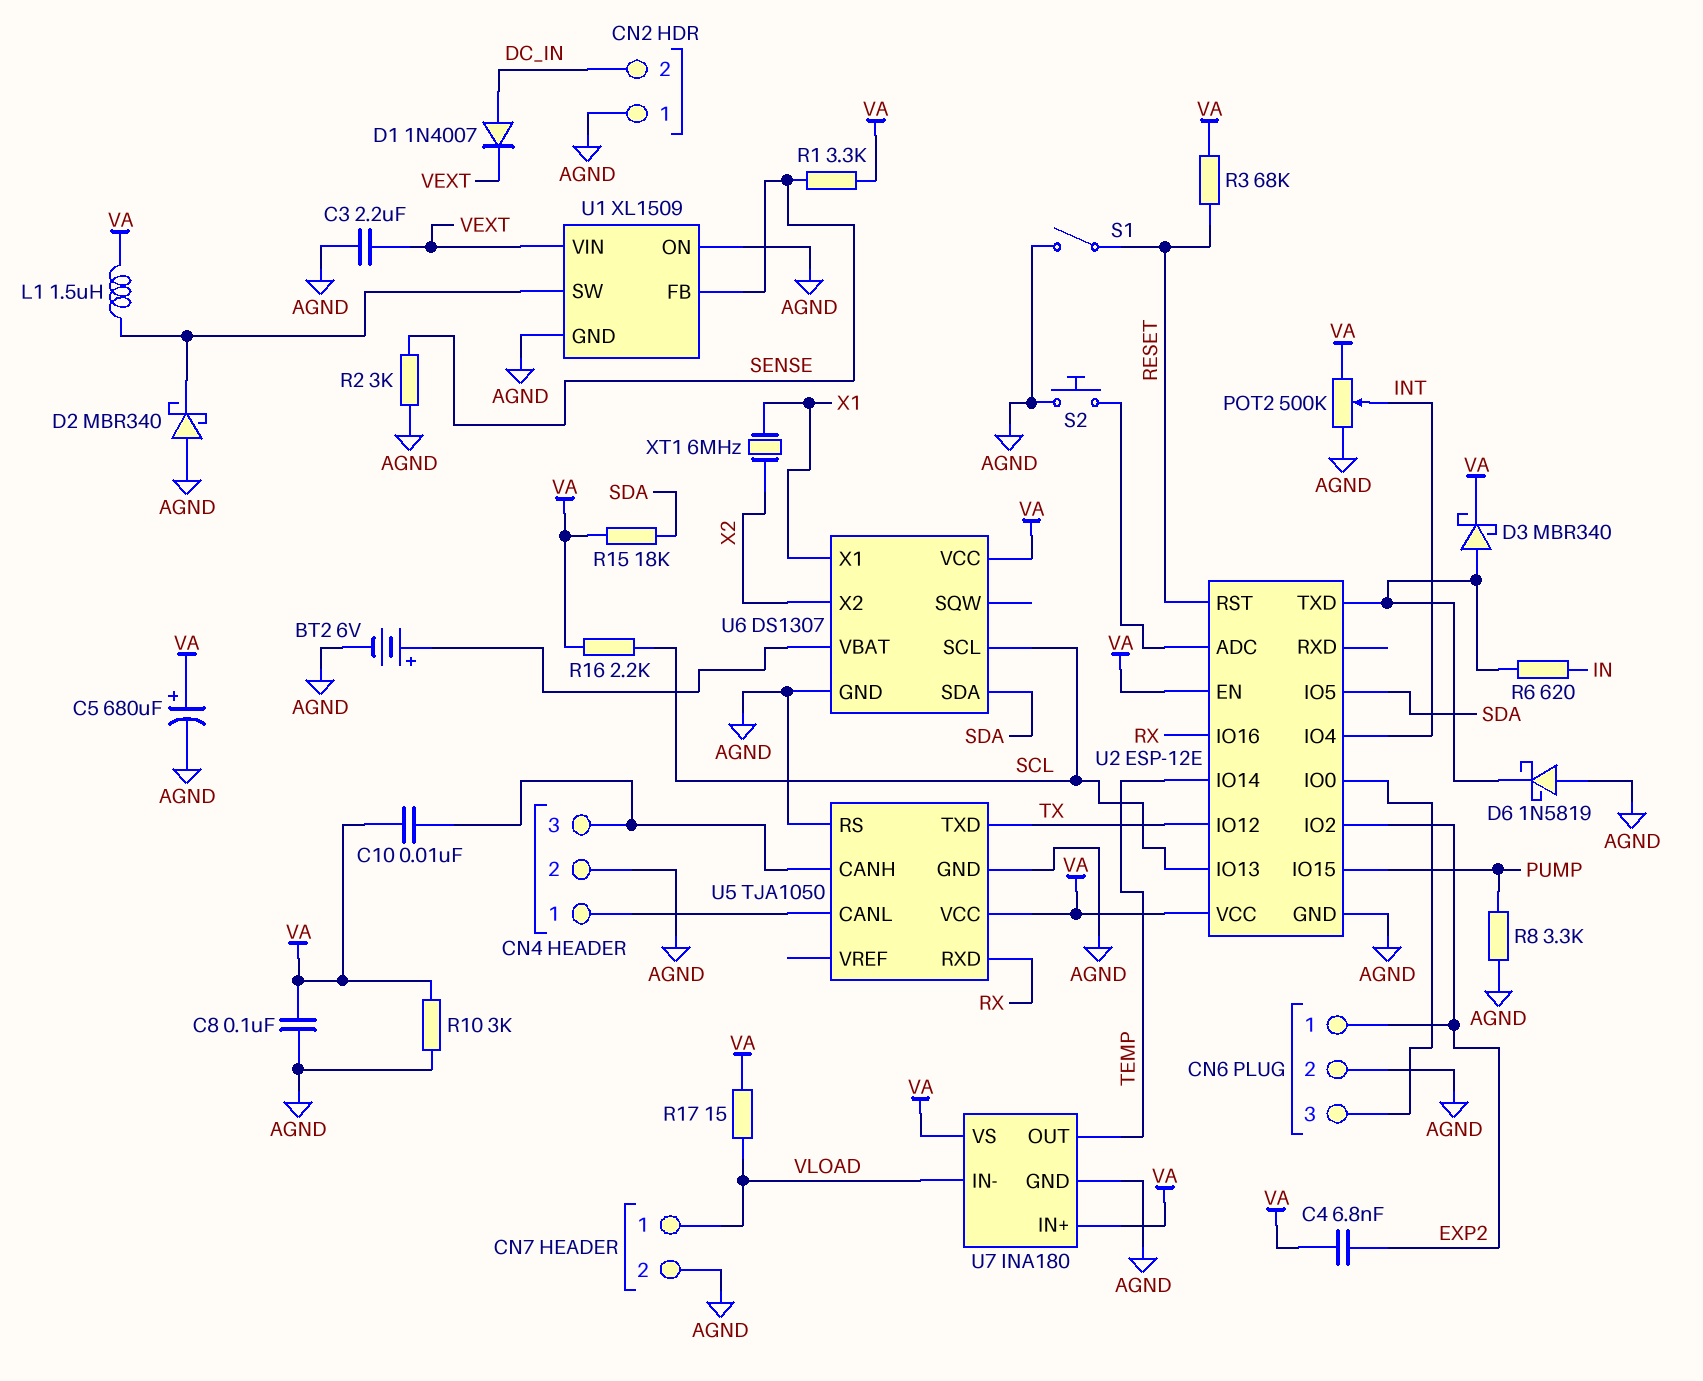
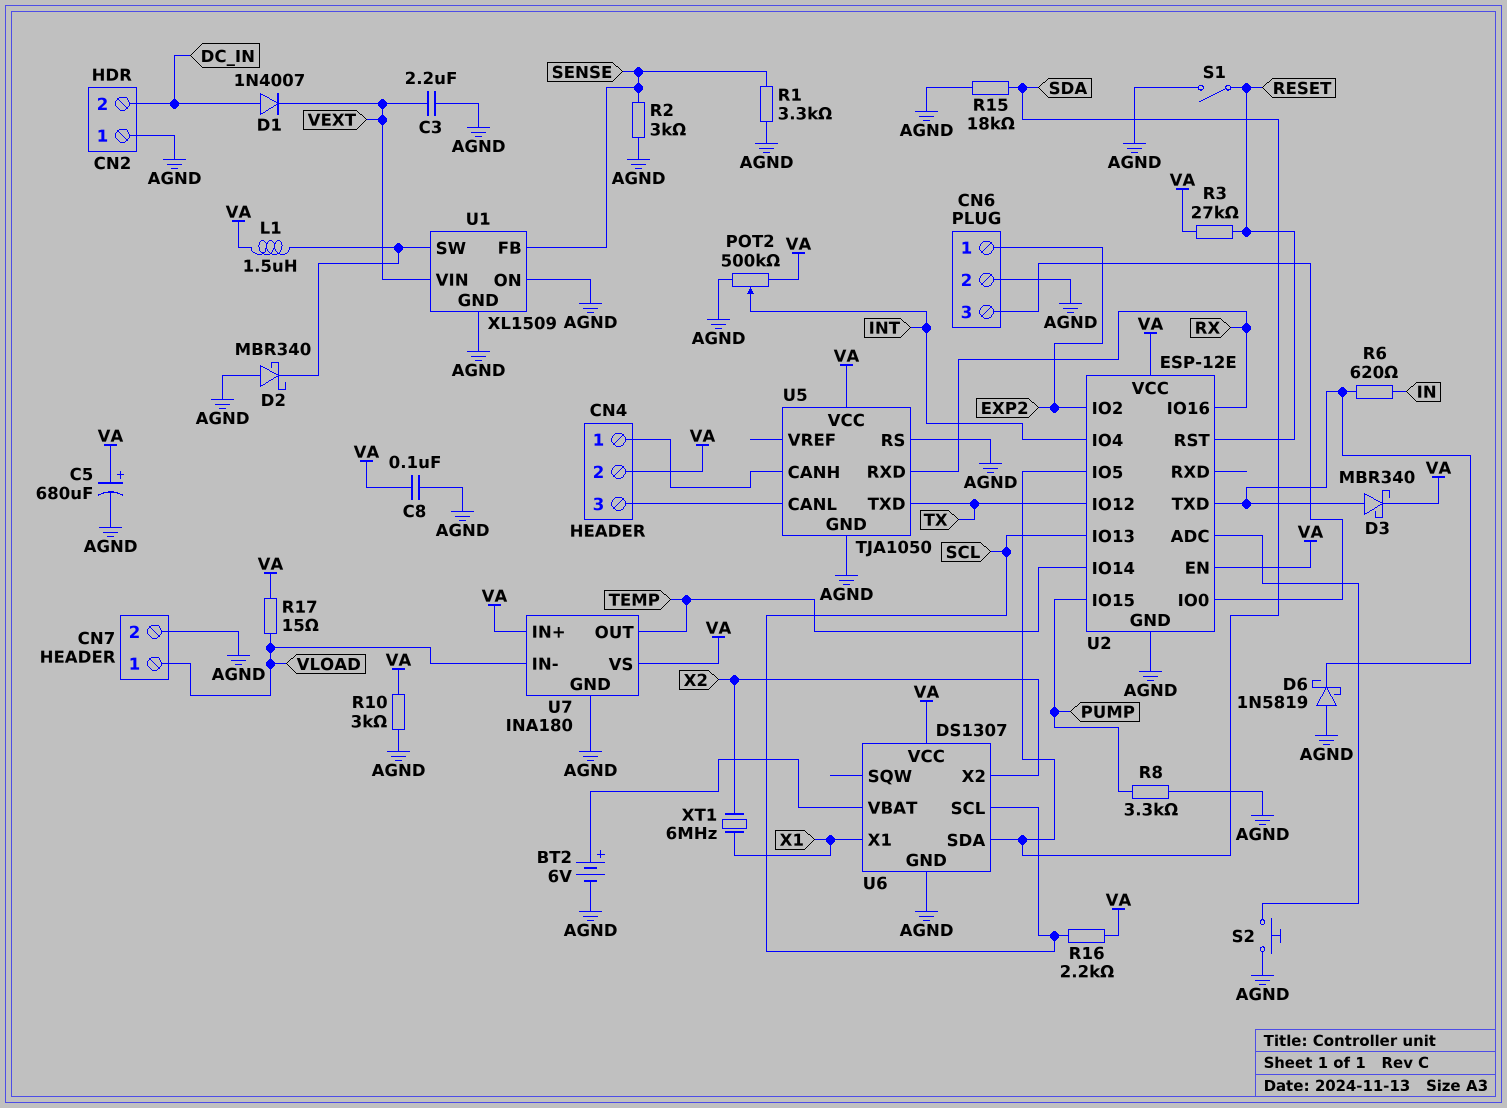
C4: 6.8nF (EXP2, VA) -> none
C10: 10nF (CN4/3, VA) -> none
CN4 pin 2: AGND -> VA
R1: 3.3k (SENSE, VA) -> 3.3k (AGND, SENSE)
R3: 68k (RESET, VA) -> 27k (RESET, VA)
R15: 18k (SDA, VA) -> 18k (AGND, SDA)
U5 pin CANH: CN4/3 -> CN4/1
U5 pin CANL: CN4/1 -> CN4/3

